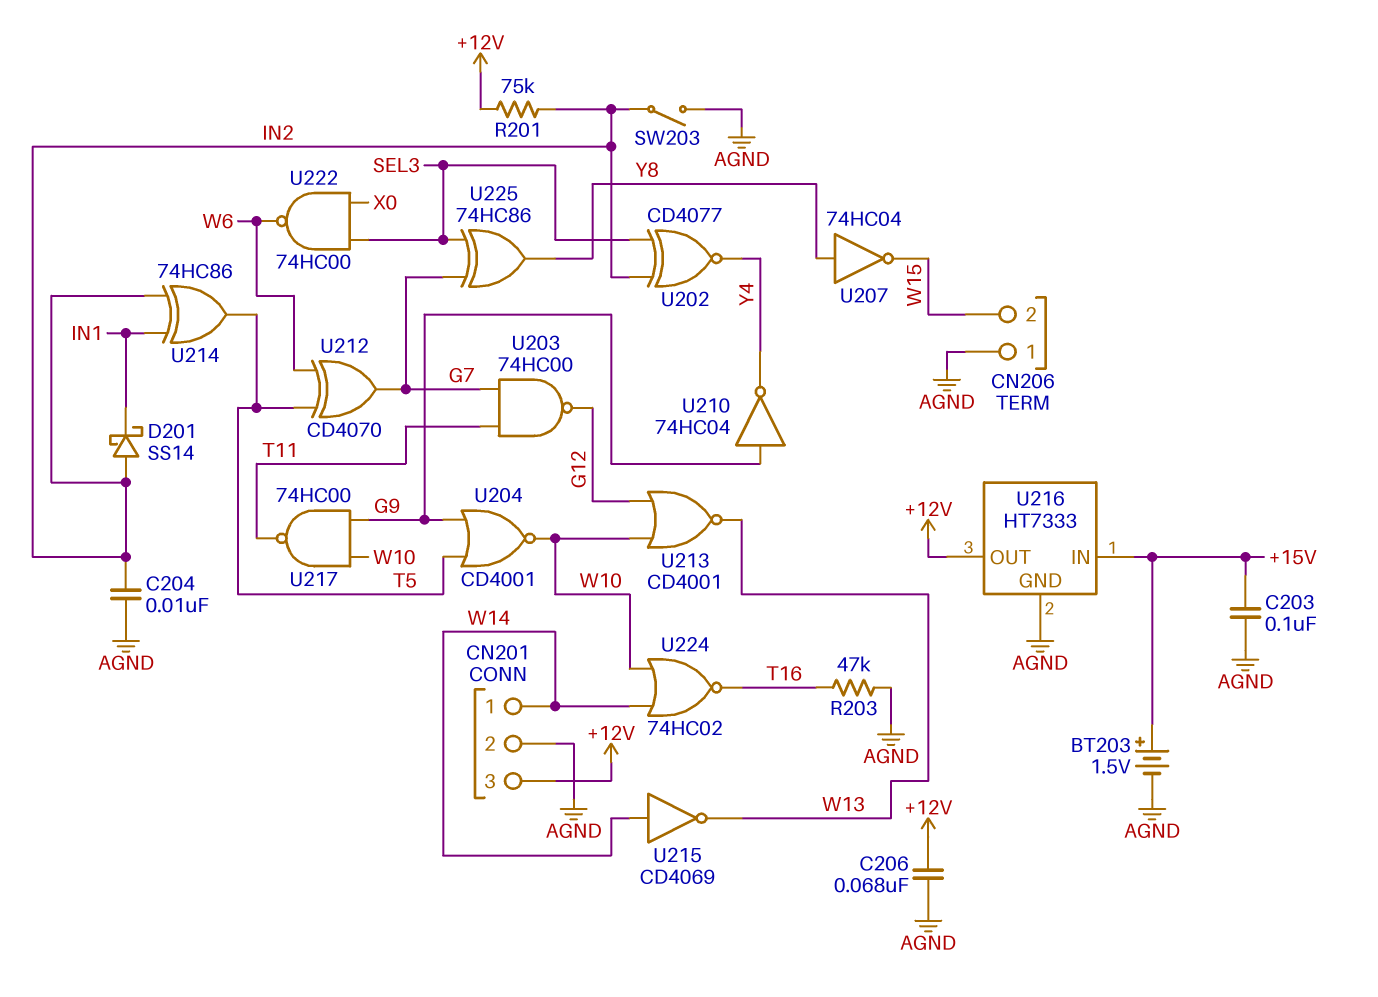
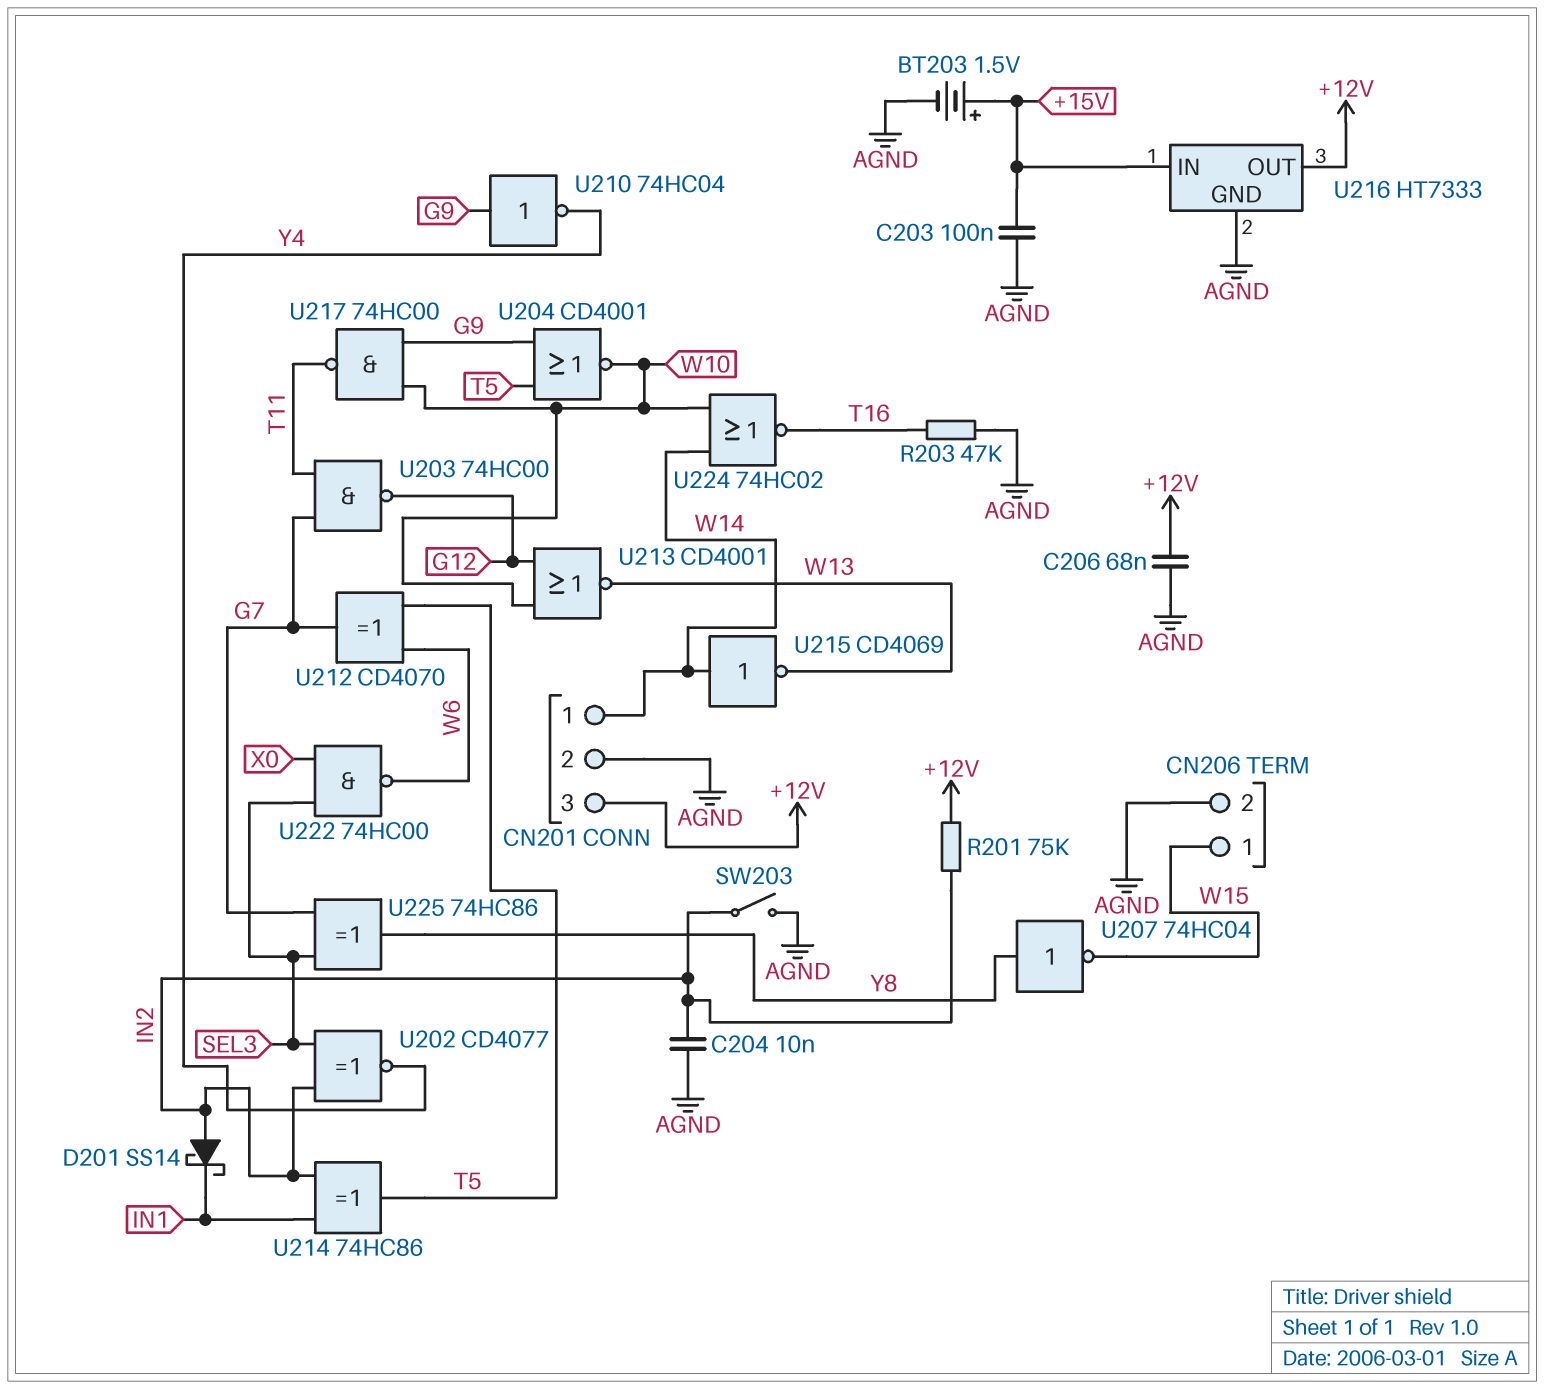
CN206 pin 1: AGND -> W15
CN206 pin 2: W15 -> AGND

